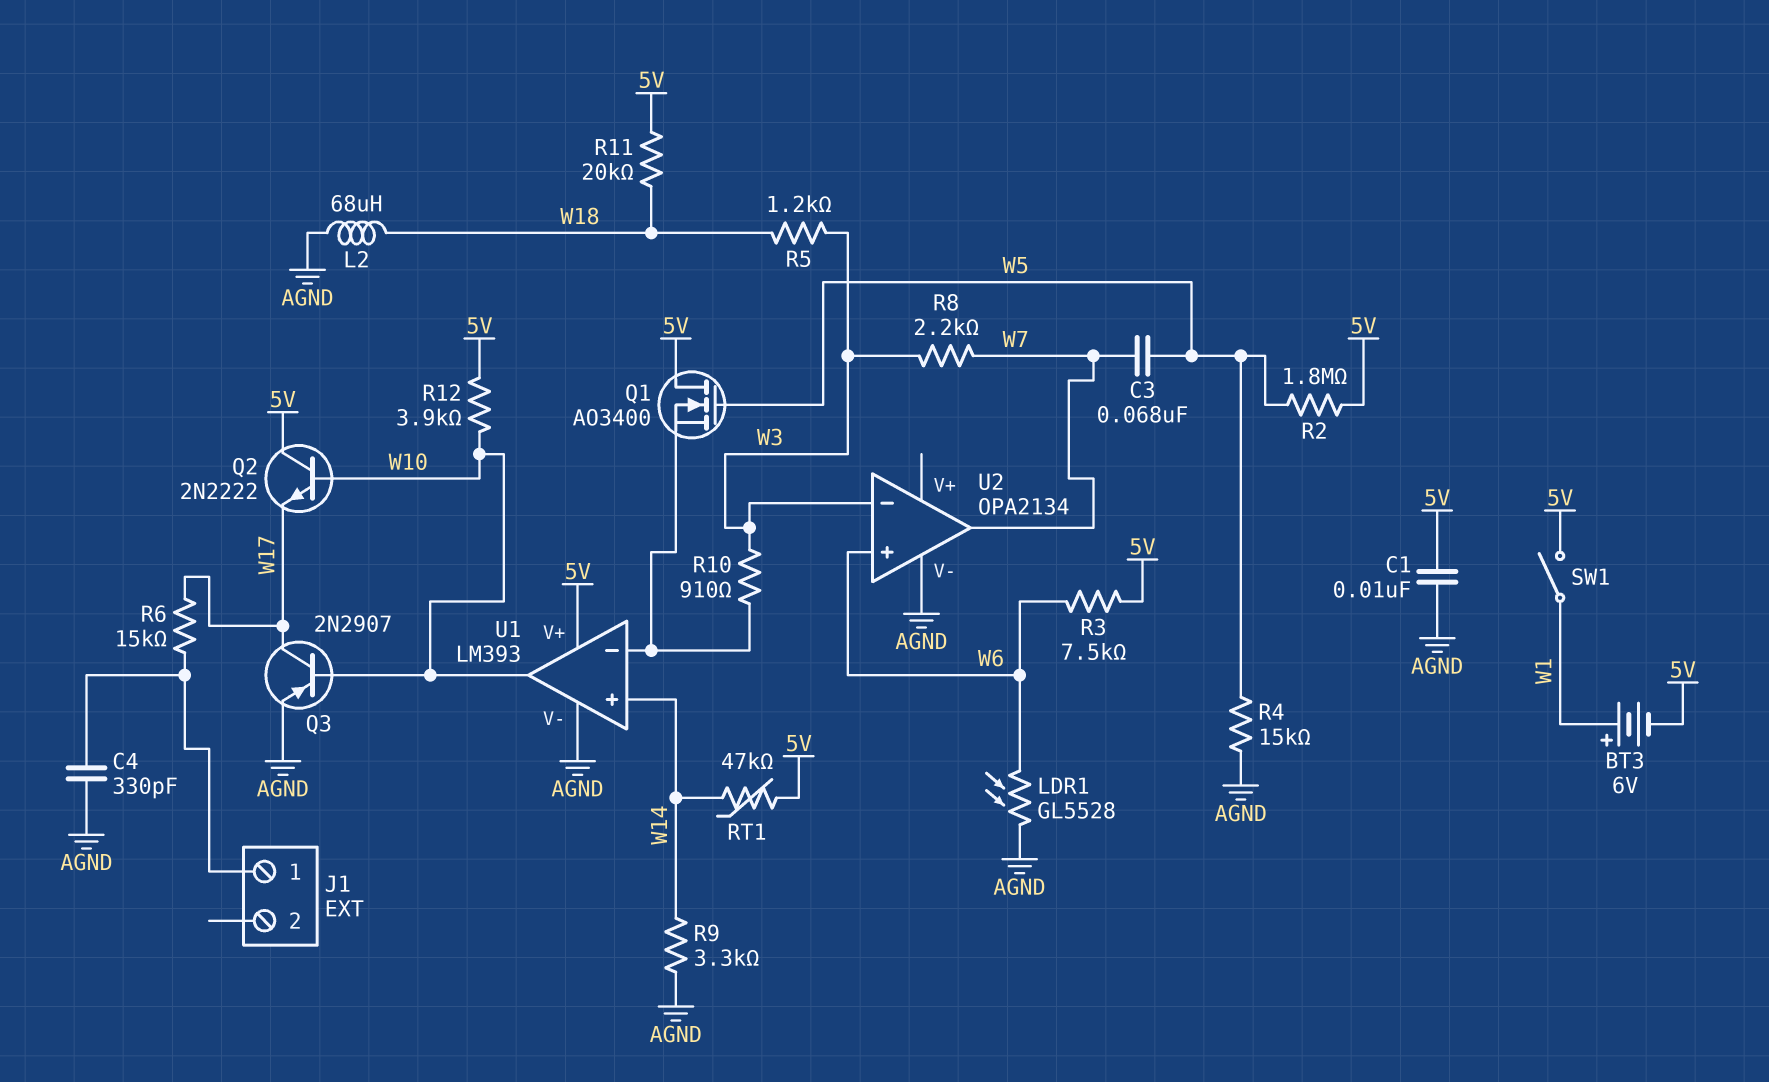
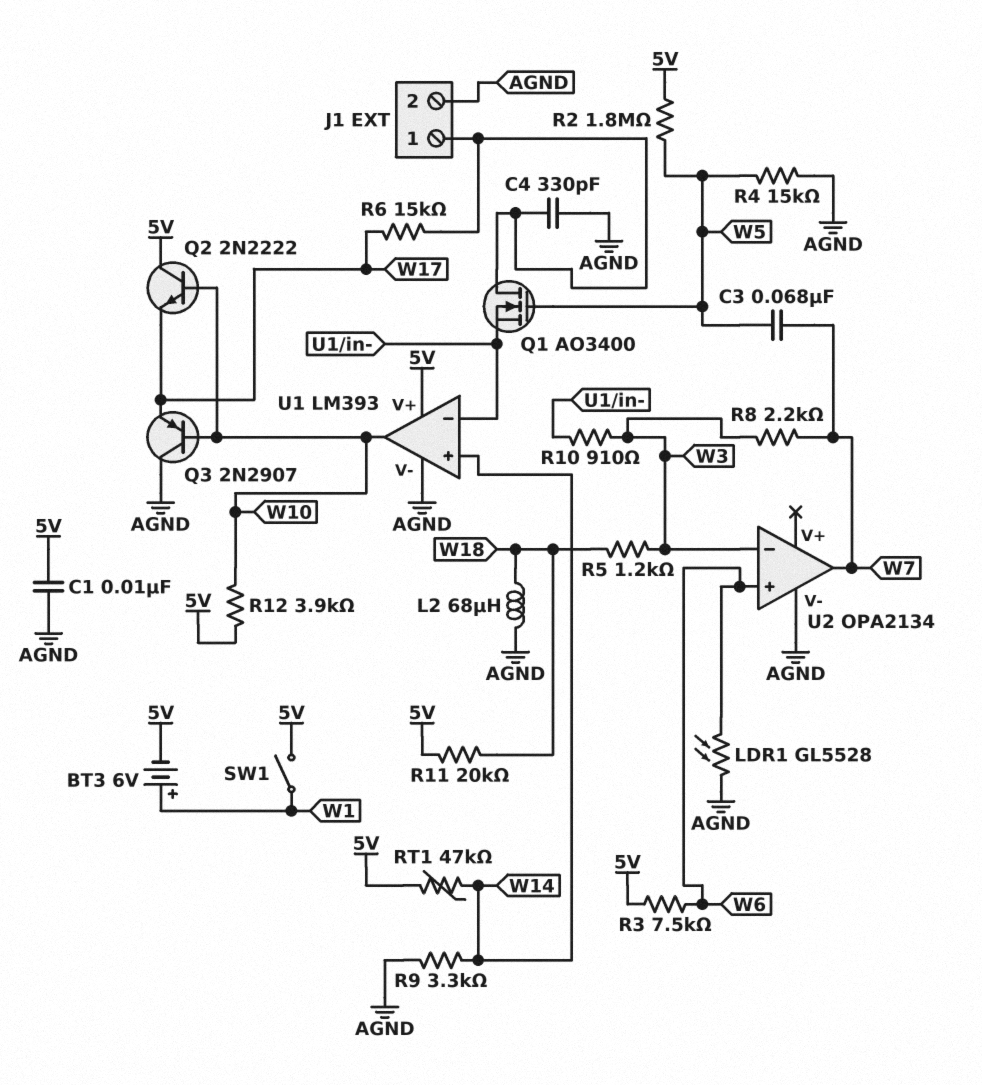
J1 pin 2: none -> AGND
Q1: NMOS AO3400 (G W5, D 5V, S U1/in-) -> NMOS AO3400 (G W5, D J1/1, S U1/in-)
Q3: PNP 2N2907 (B W10, C W17, E AGND) -> PNP 2N2907 (B W10, C AGND, E W17)

